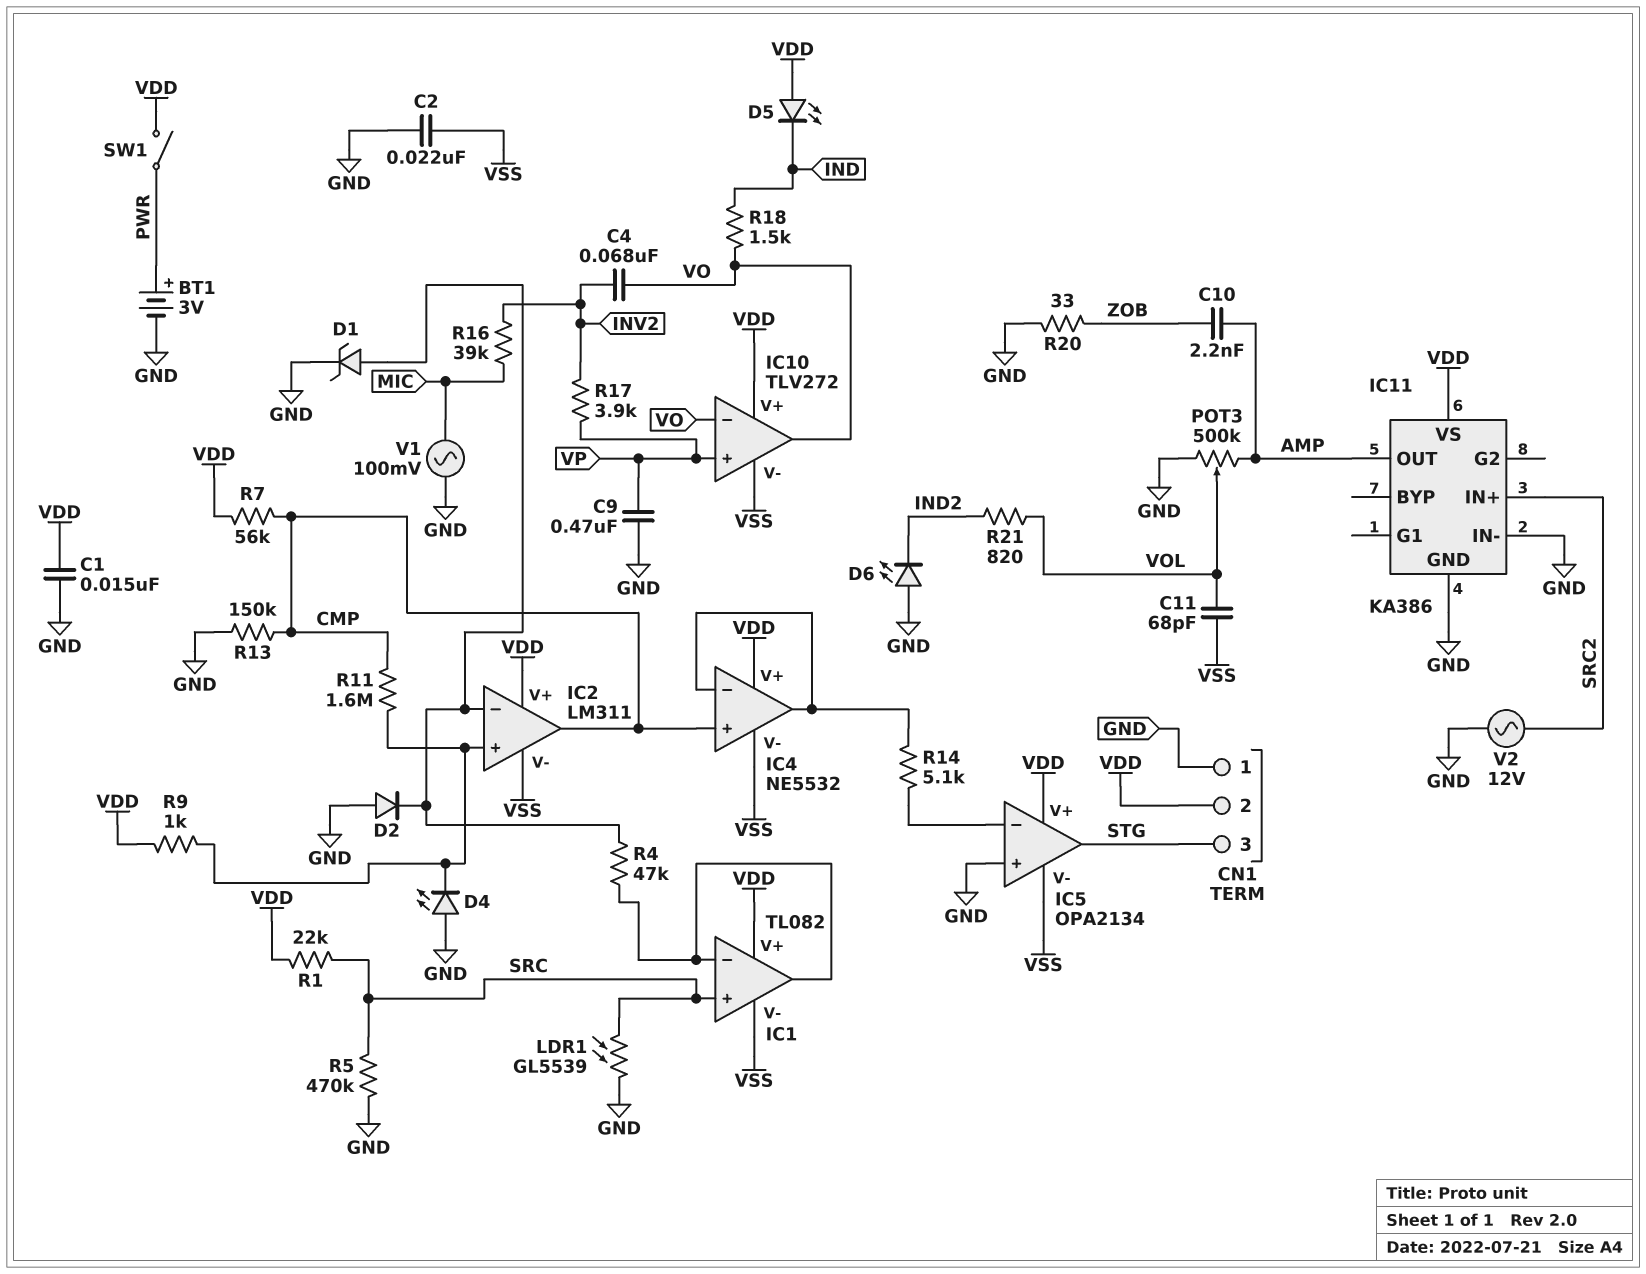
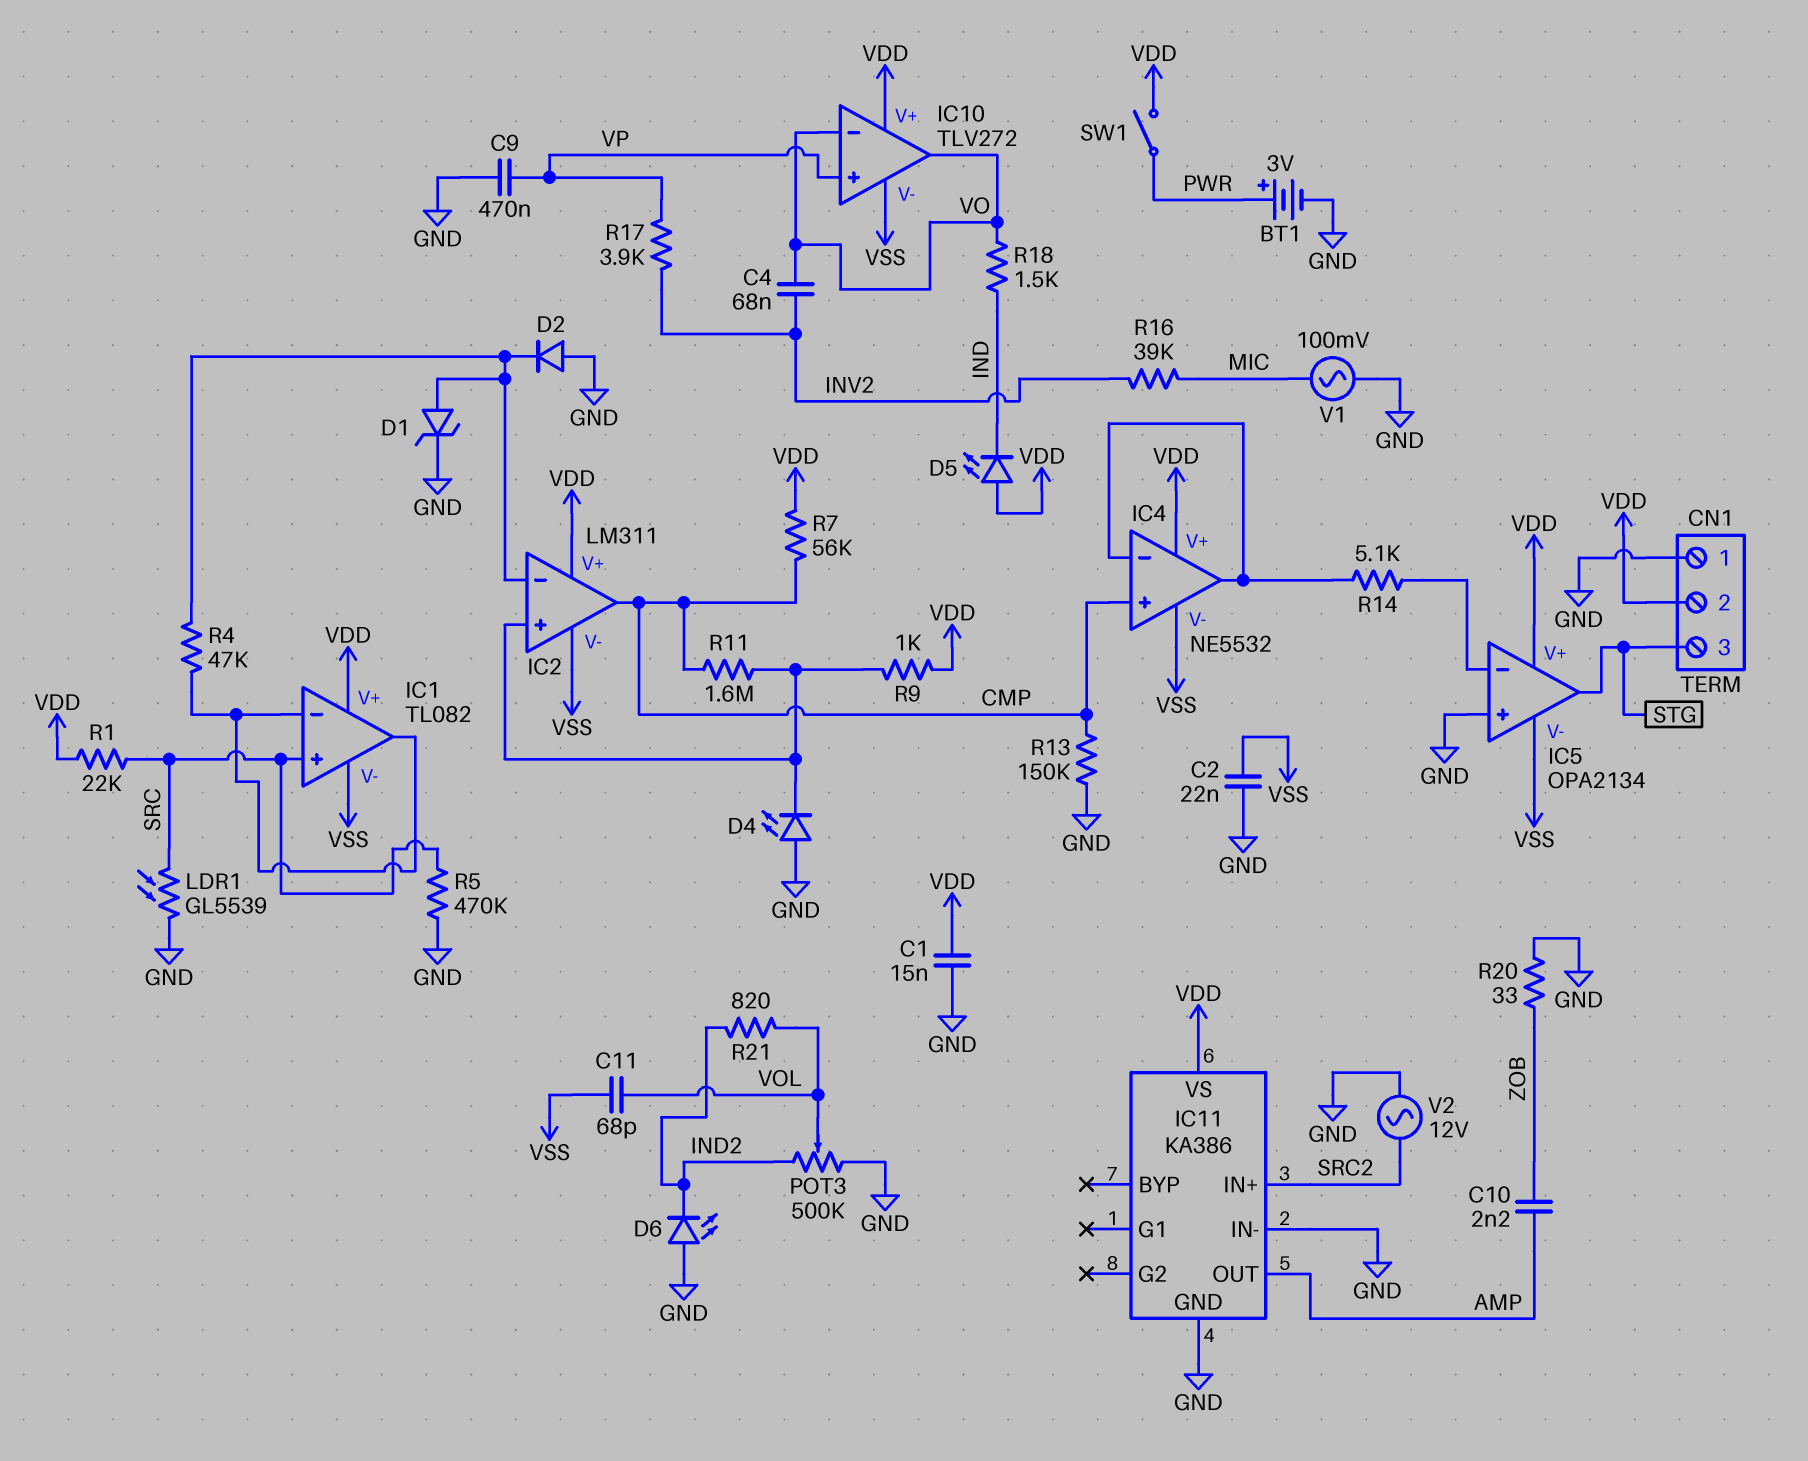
POT3: 500k (AMP, GND, wiper VOL) -> 500k (GND, IND2, wiper VOL)

